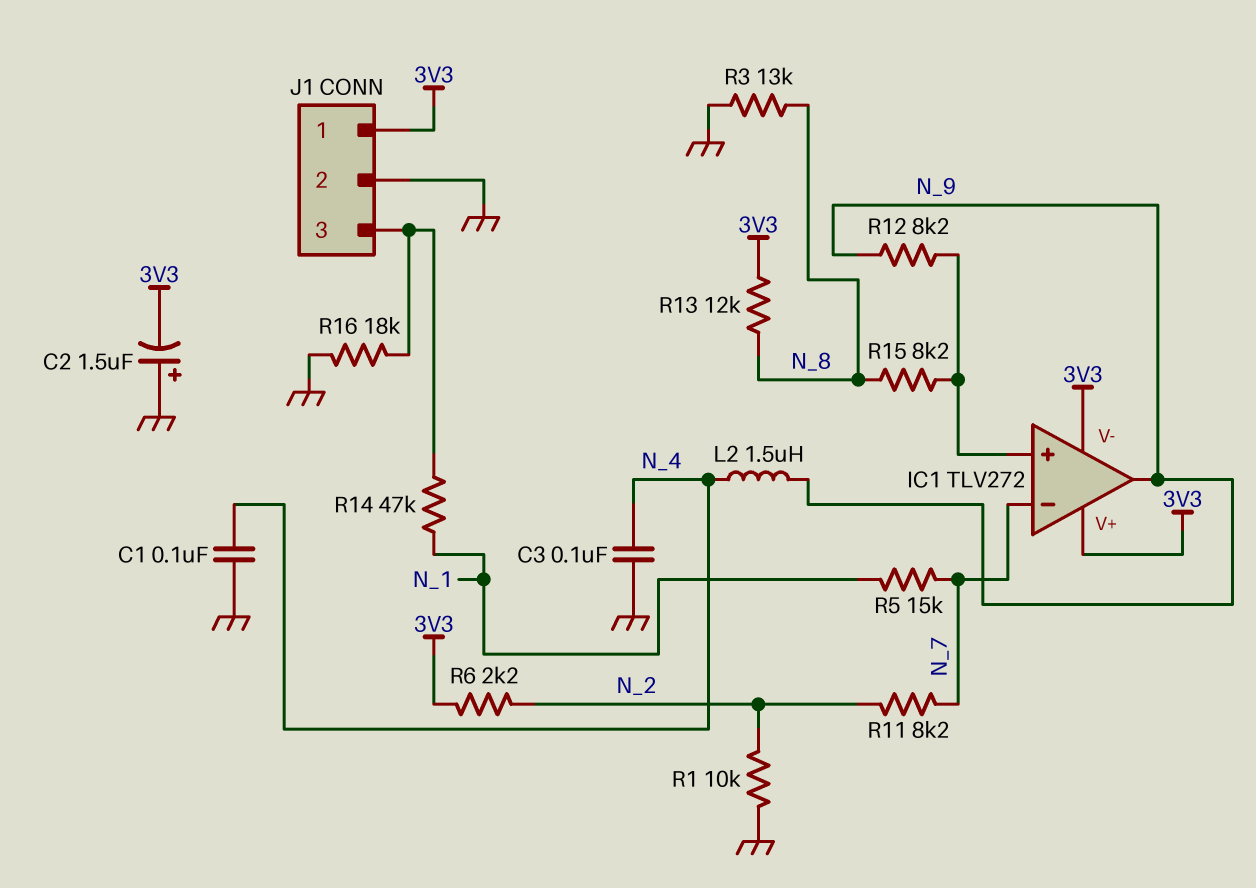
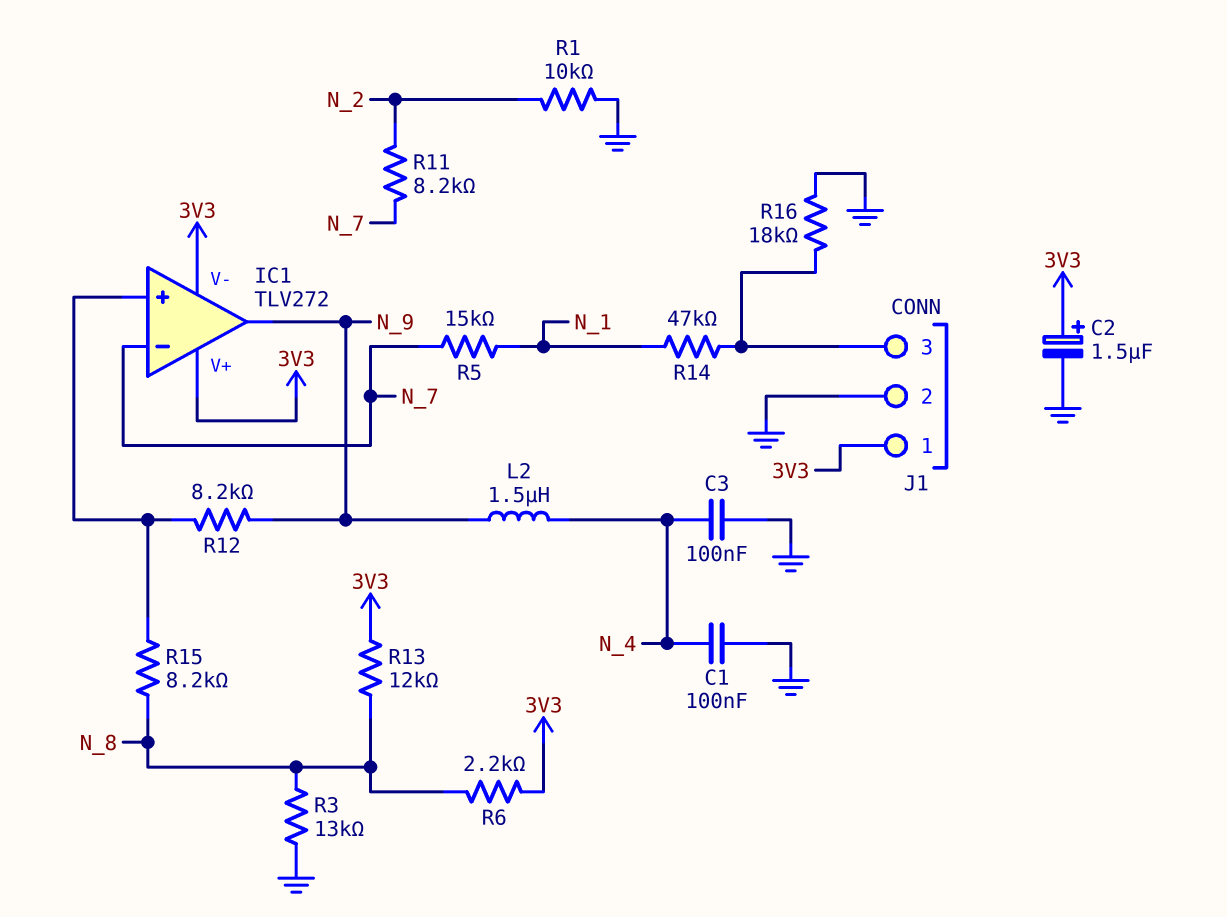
C2: 1.5uF (plus GND, minus 3V3) -> 1.5uF (plus 3V3, minus GND)
R6: 2.2k (3V3, N_2) -> 2.2k (3V3, N_8)

